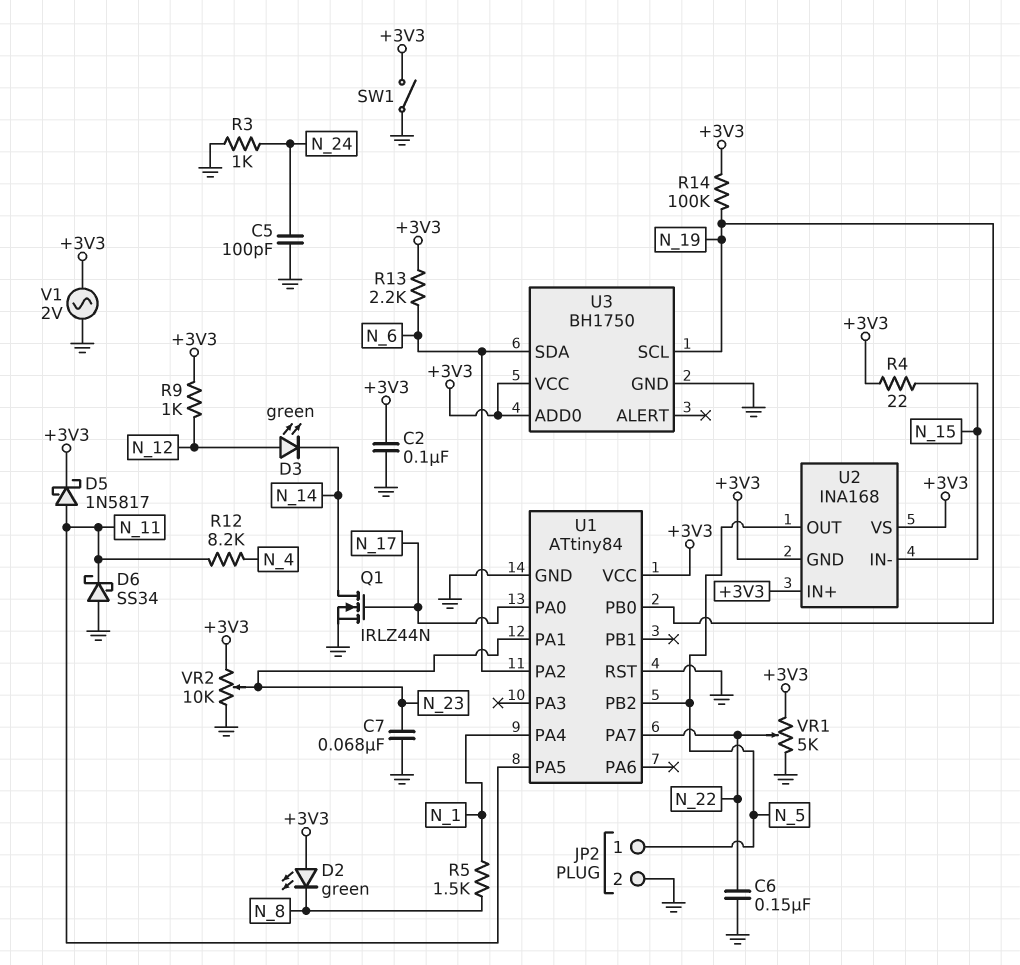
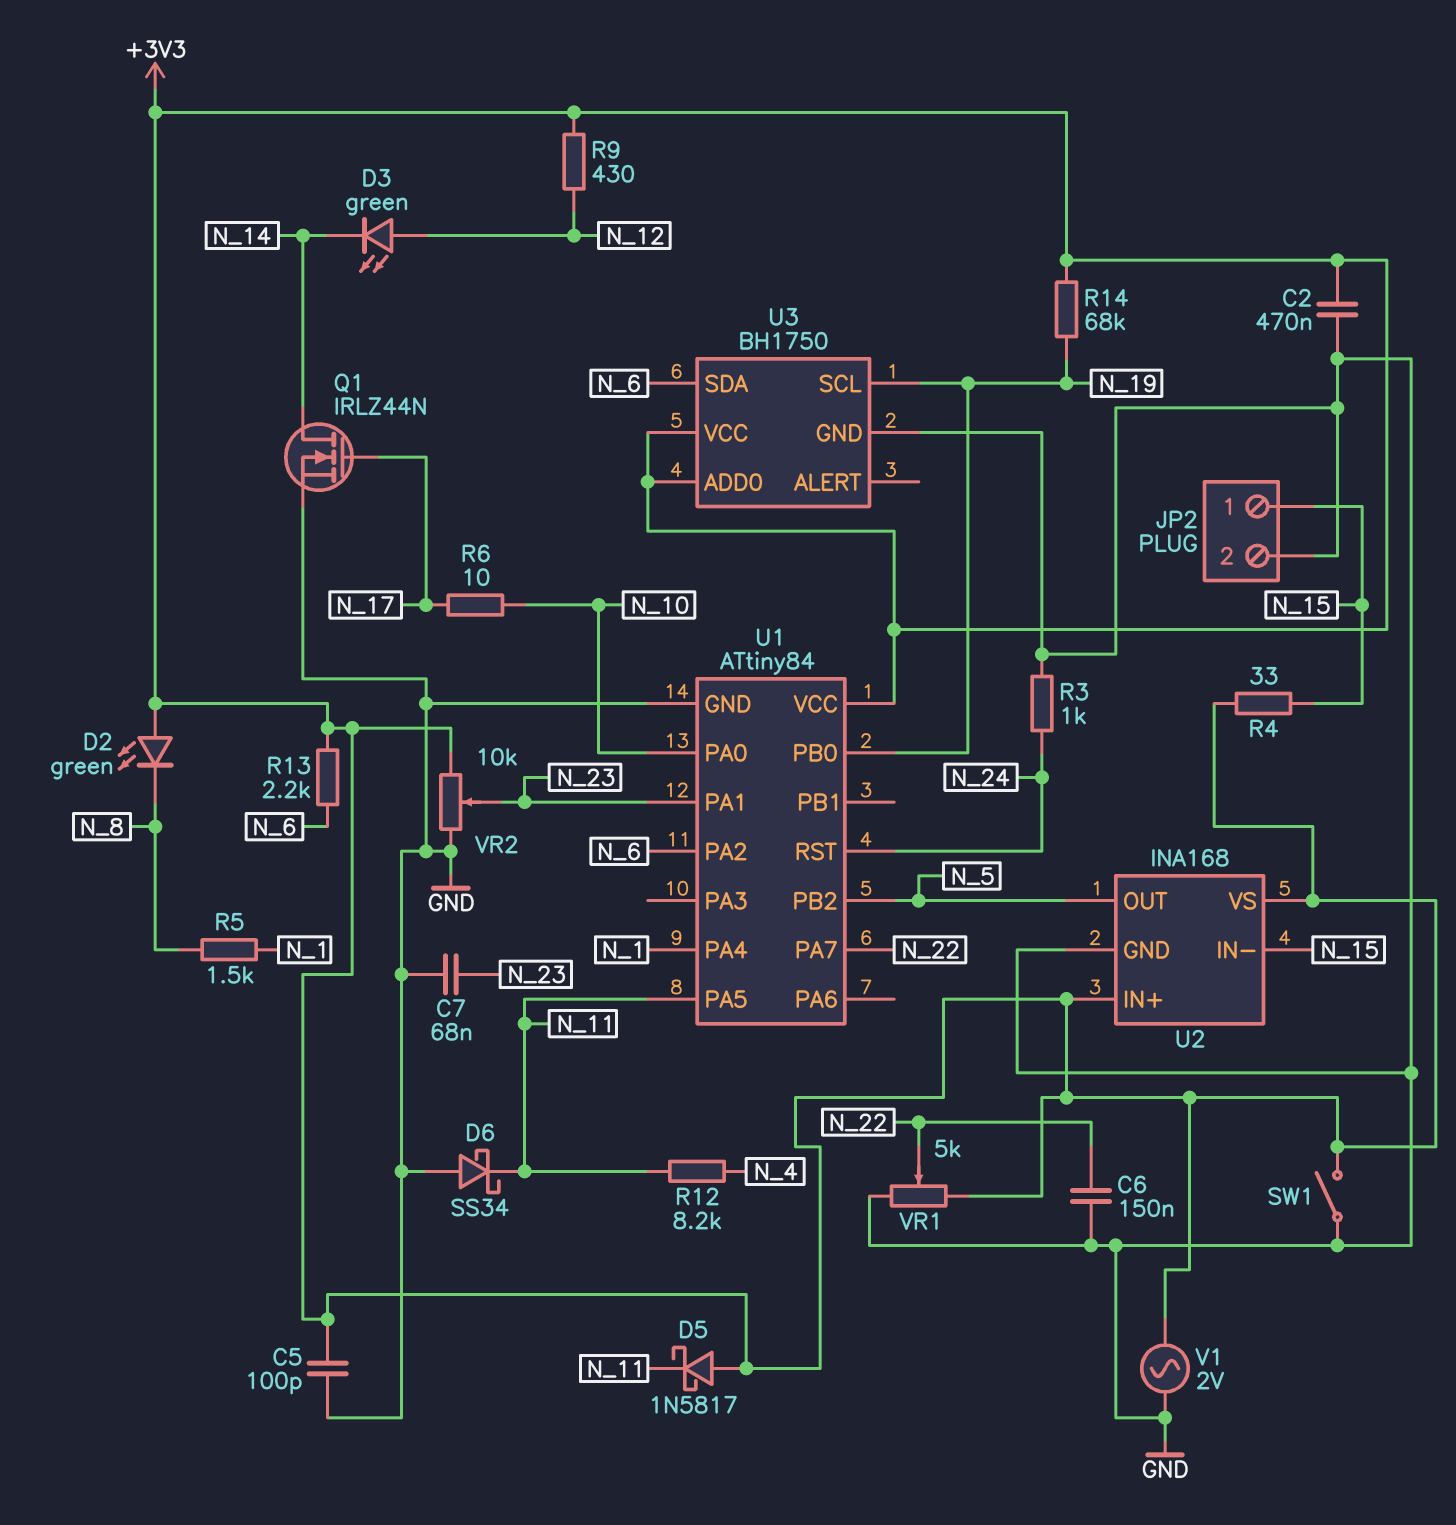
C2: 100nF (+3V3, GND) -> 470nF (+3V3, GND)
C5: 100pF (GND, N_24) -> 100pF (+3V3, GND)
D5: schottky 1N5817 (A N_11, K +3V3) -> schottky 1N5817 (A +3V3, K N_11)
JP2 pin 1: N_5 -> N_15
R4: 22 (+3V3, N_15) -> 33 (+3V3, N_15)
R6: none -> 10 (N_10, N_17)
R9: 1k (+3V3, N_12) -> 430 (+3V3, N_12)
R14: 100k (+3V3, N_19) -> 68k (+3V3, N_19)
U1 pin PA0: N_17 -> N_10
U1 pin RST: GND -> N_24
U2 pin GND: +3V3 -> GND

